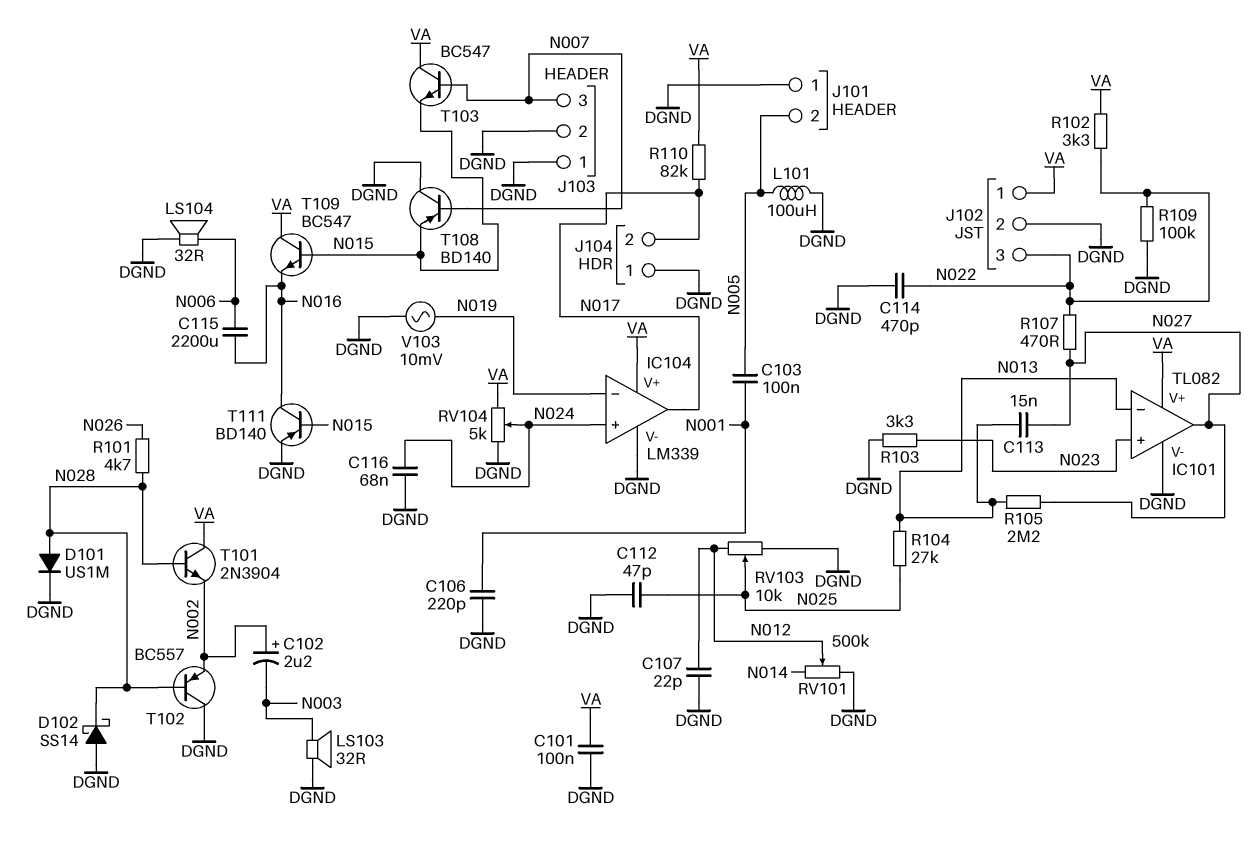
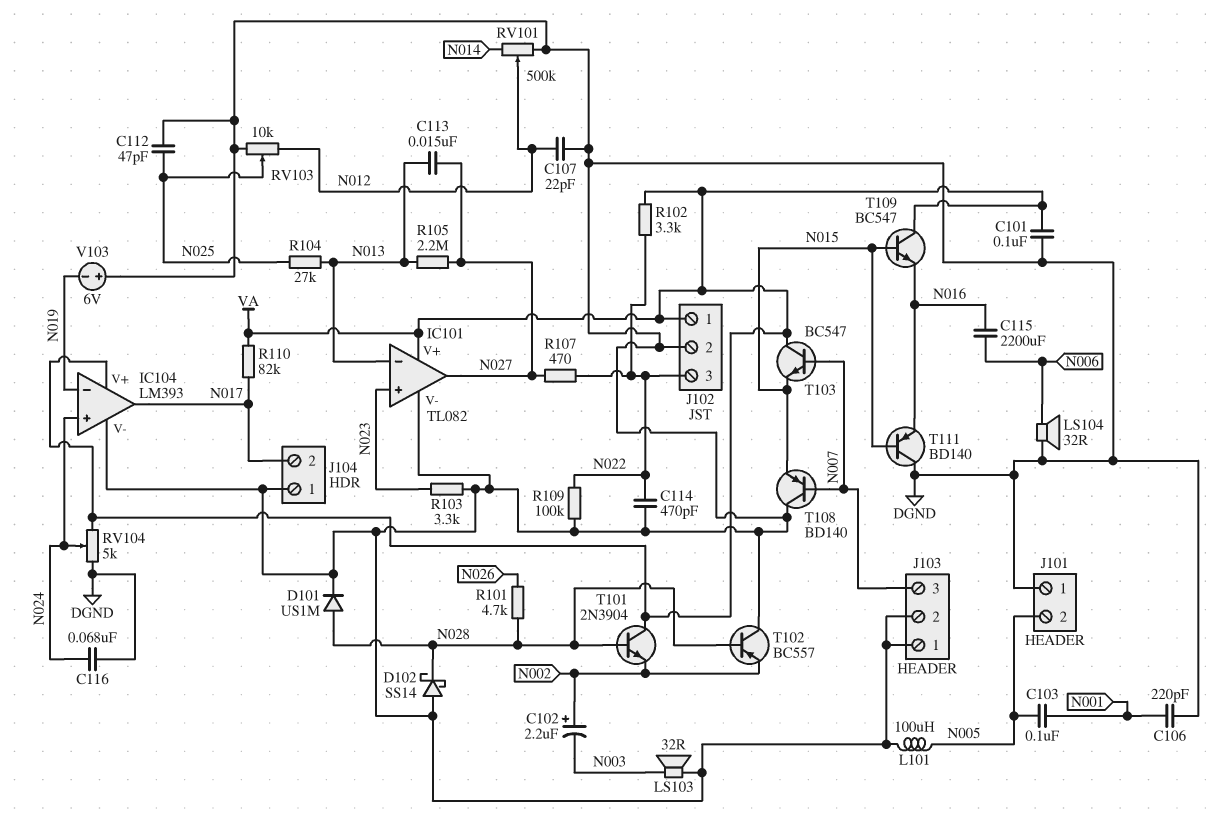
IC104: LM339 -> LM393
T111: PNP BD140 (B N015, C N016, E DGND) -> PNP BD140 (B N015, C DGND, E N016)
V103: AC 10mV (DGND, N019) -> 6V (plus DGND, minus N019)

